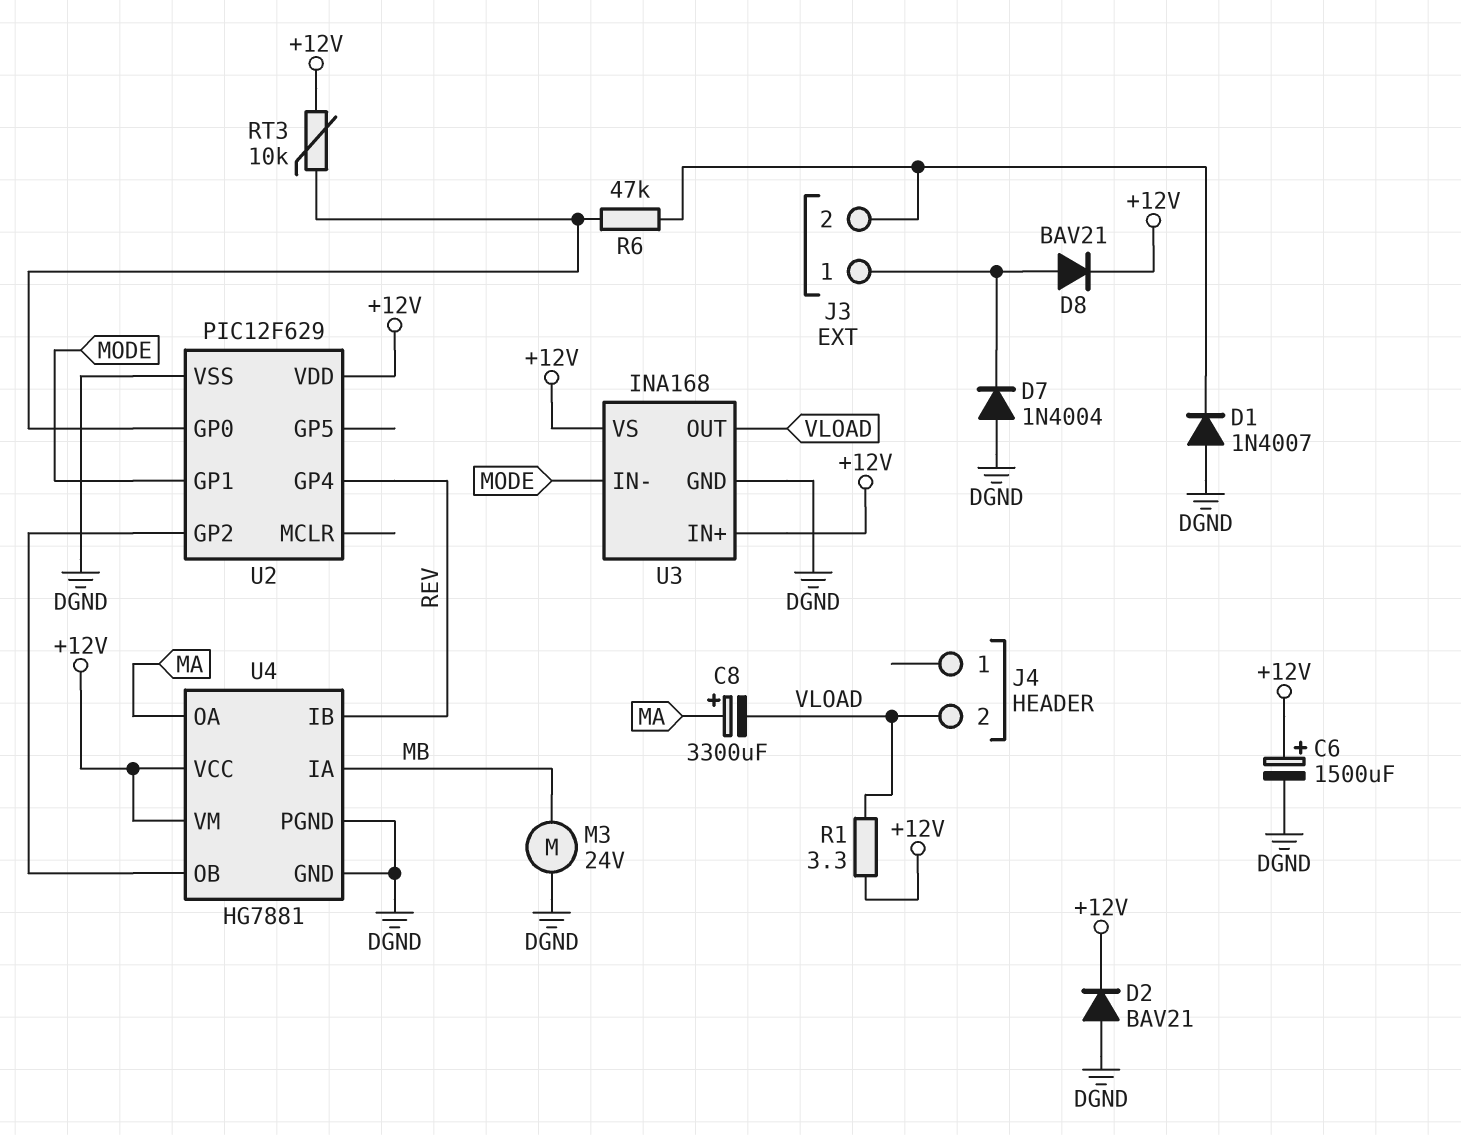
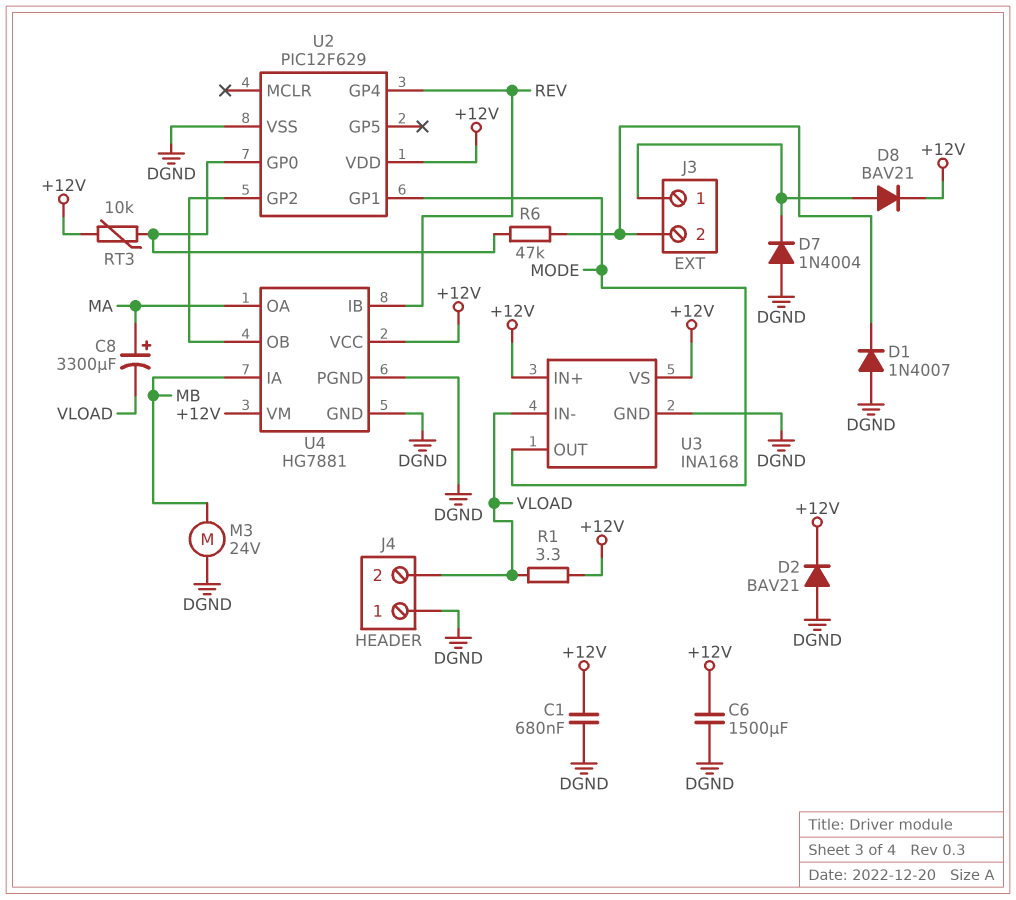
C1: none -> 680nF (+12V, DGND)
C6: 1500uF (plus +12V, minus DGND) -> 1500uF (+12V, DGND)
J4 pin 1: none -> DGND
U3 pin IN-: MODE -> VLOAD
U3 pin OUT: VLOAD -> MODE

